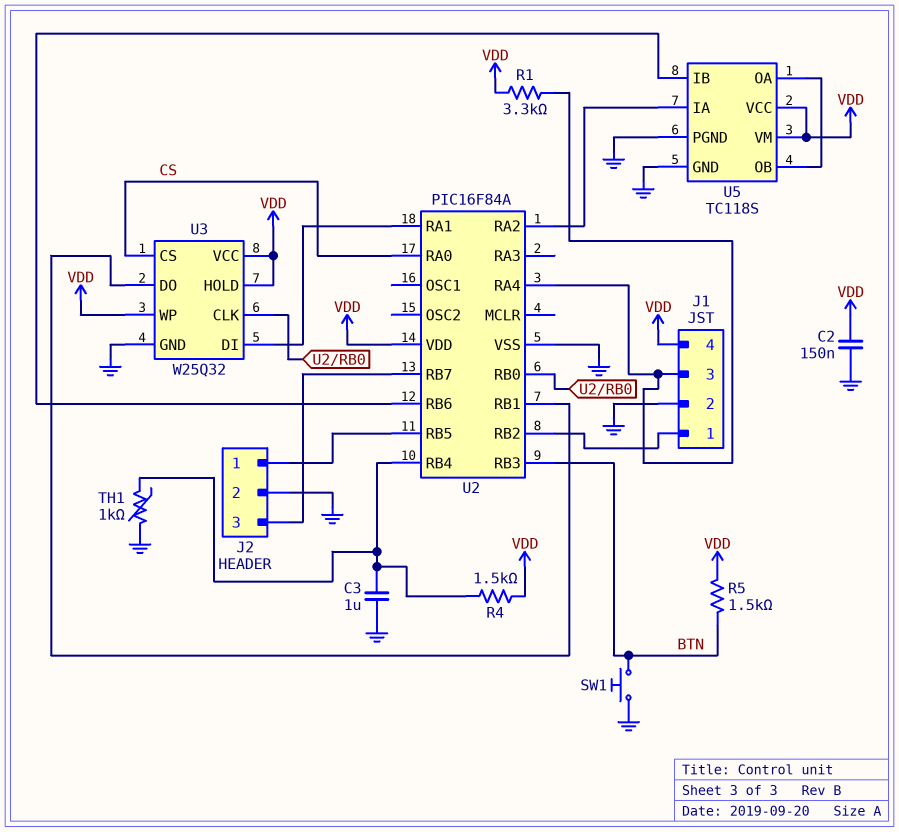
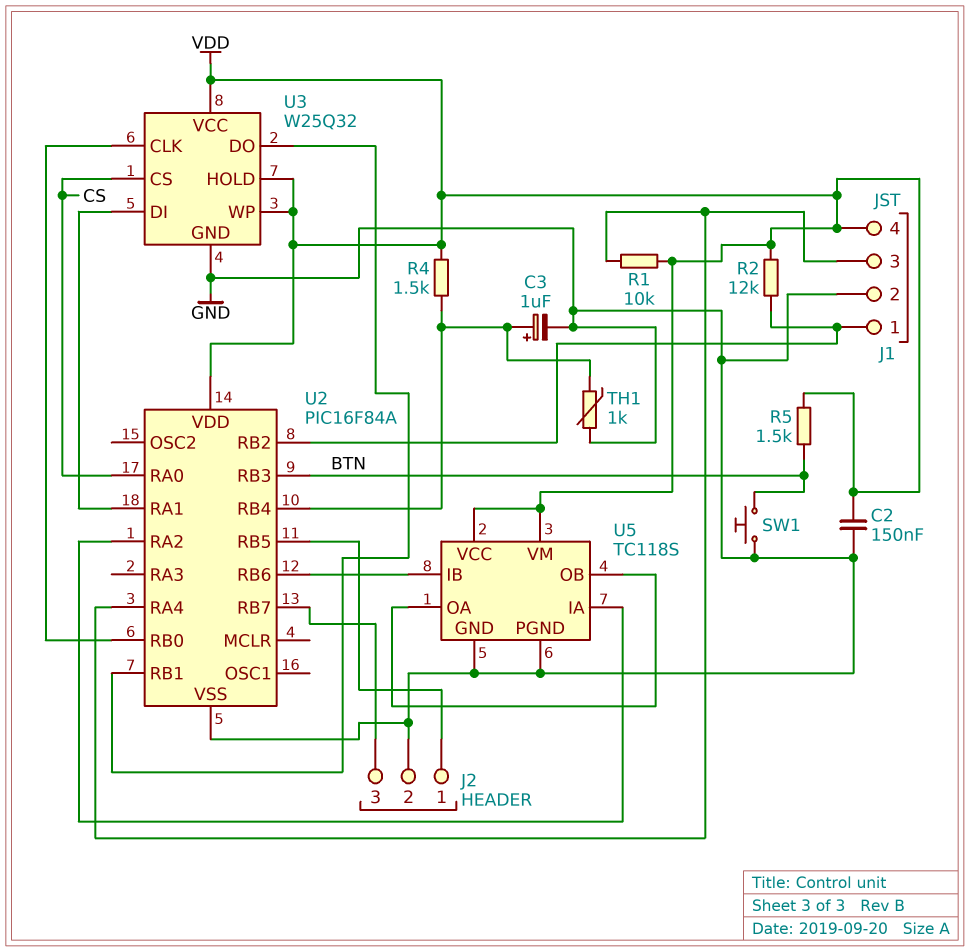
C3: 1uF (GND, U2/RB4) -> 1uF (plus U2/RB4, minus GND)
R1: 3.3k (J1/3, VDD) -> 10k (J1/3, VDD)
R2: none -> 12k (J1/1, VDD)

